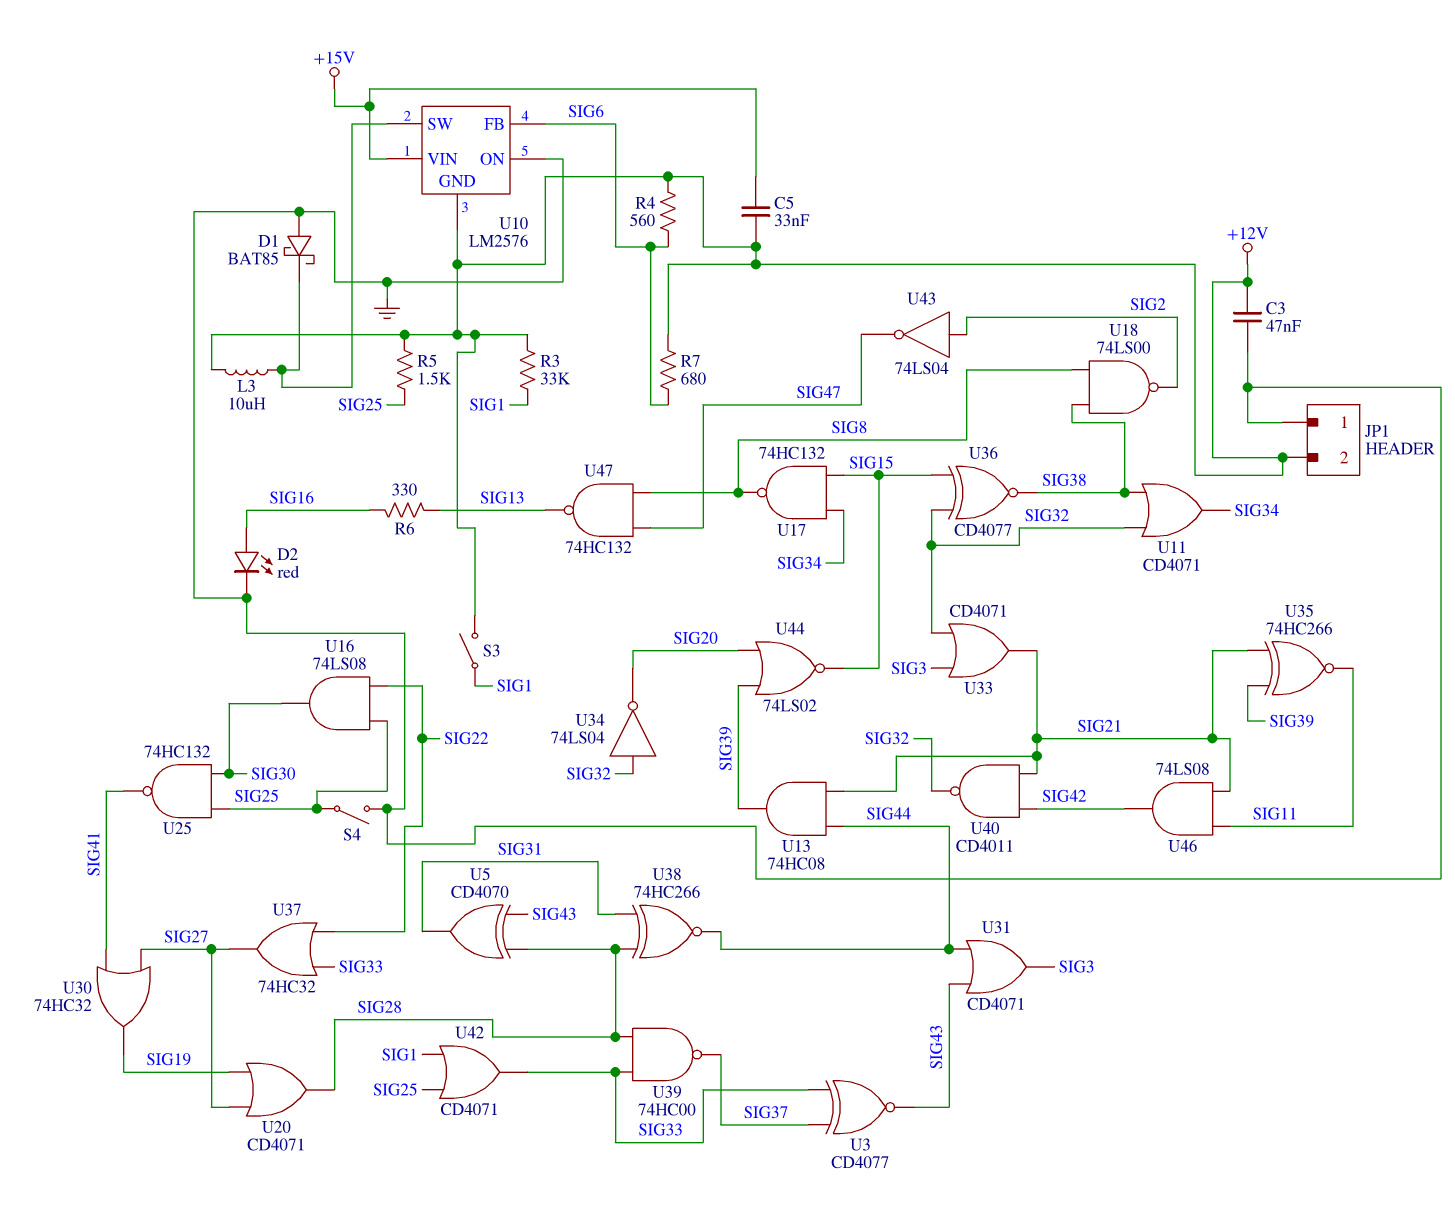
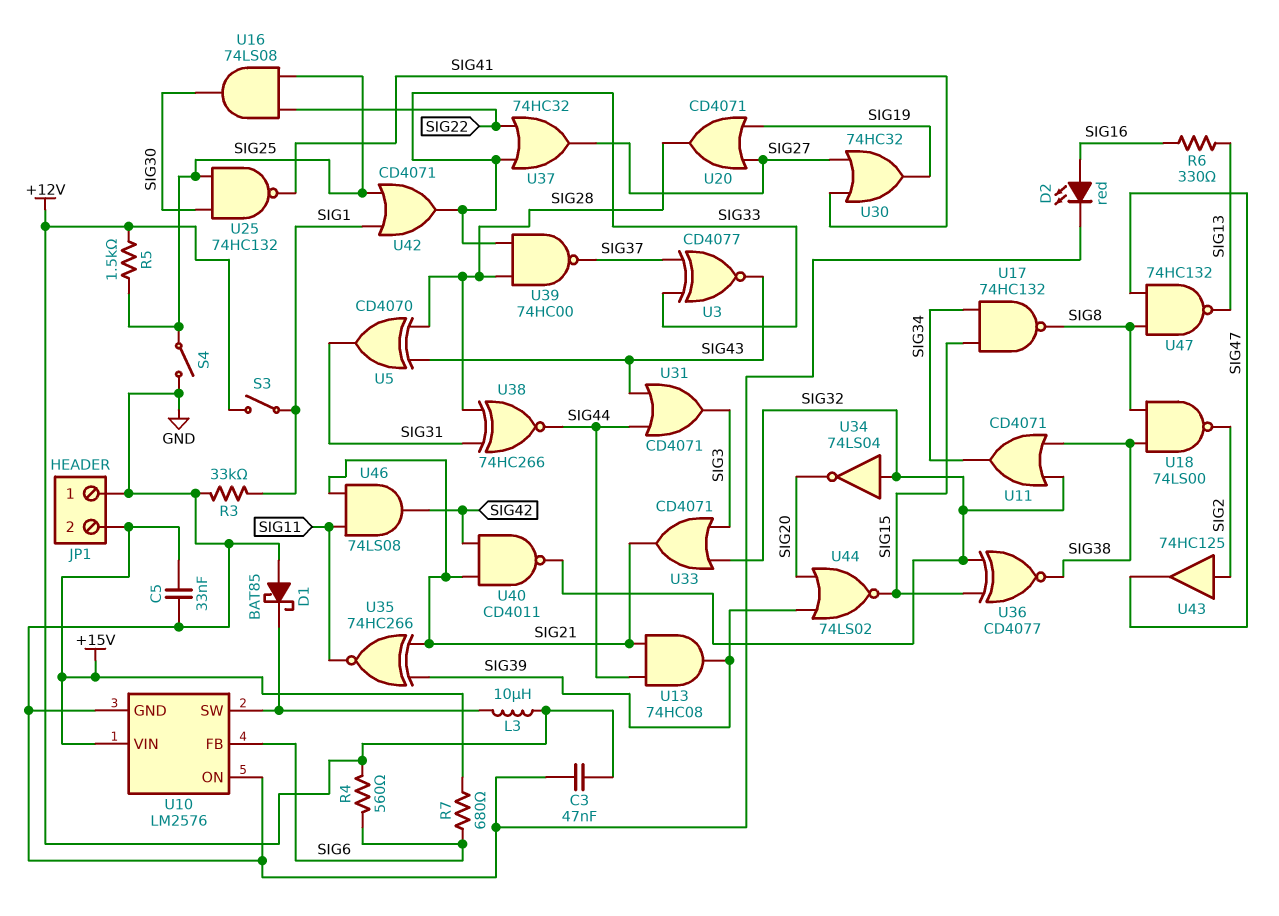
C5: 33nF (+12V, +15V) -> 33nF (+15V, GND)
JP1 pin 2: +12V -> +15V
R3: 33k (+12V, SIG1) -> 33k (GND, SIG1)
R7: 680 (+12V, SIG6) -> 680 (+15V, SIG6)
U10 pin GND: +12V -> GND
U43: NOT 74LS04 (in SIG2, out SIG47) -> buffer 74HC125 (in SIG2, out SIG47)

